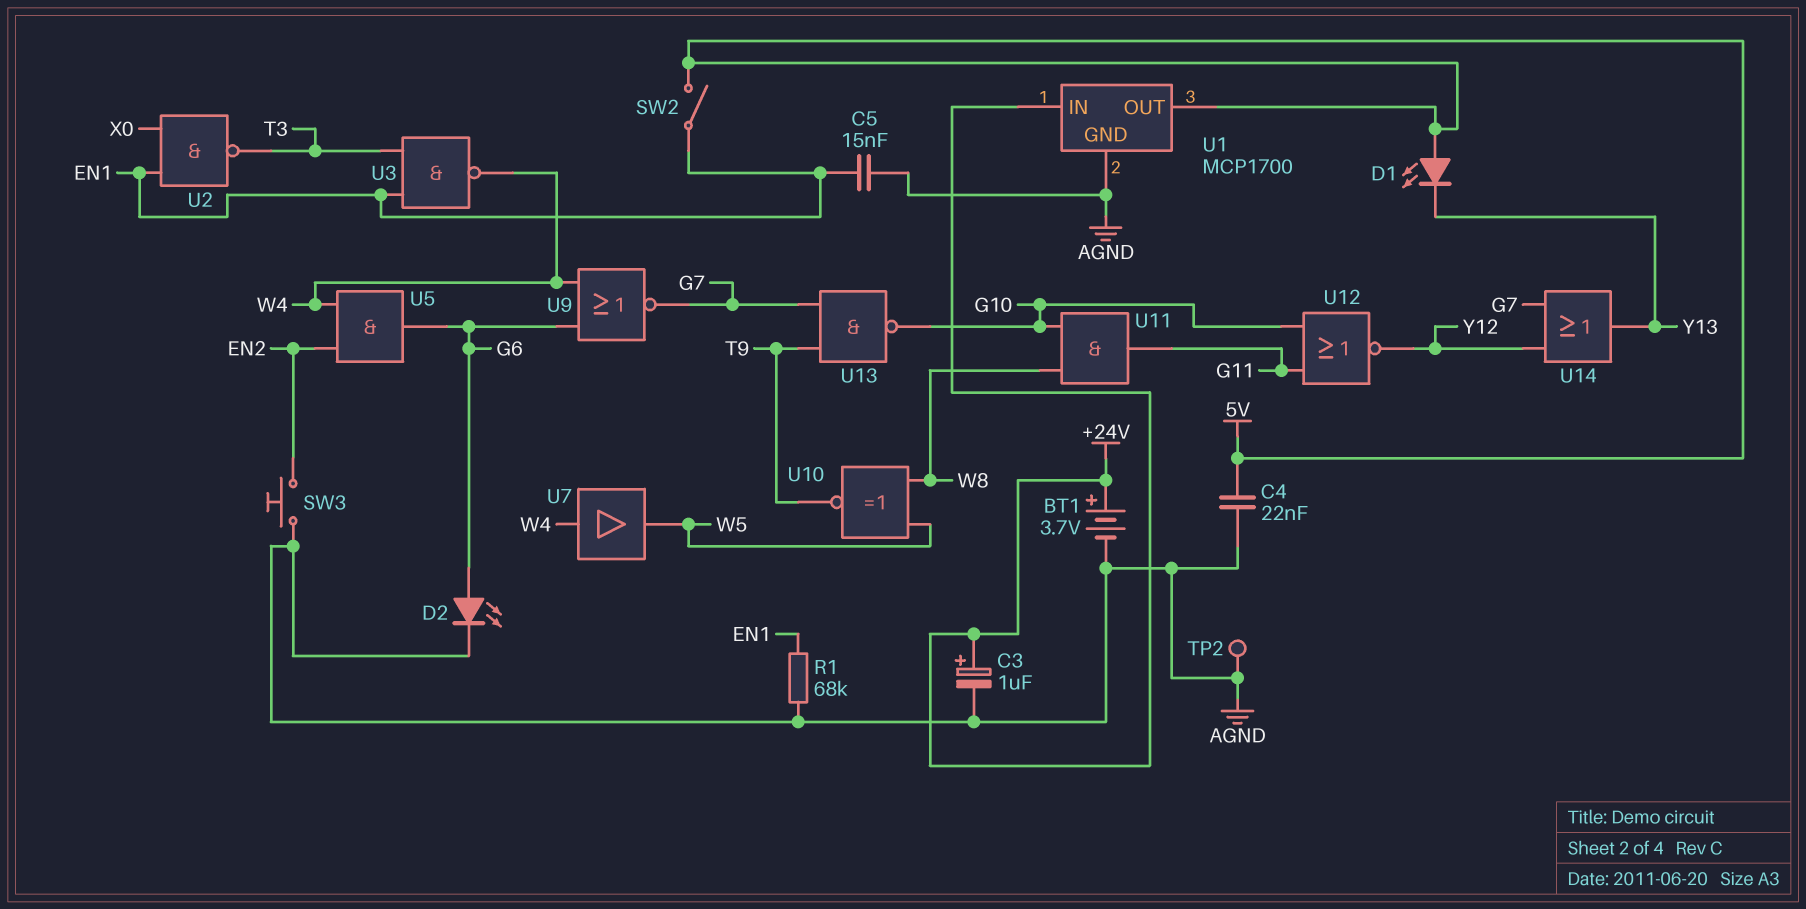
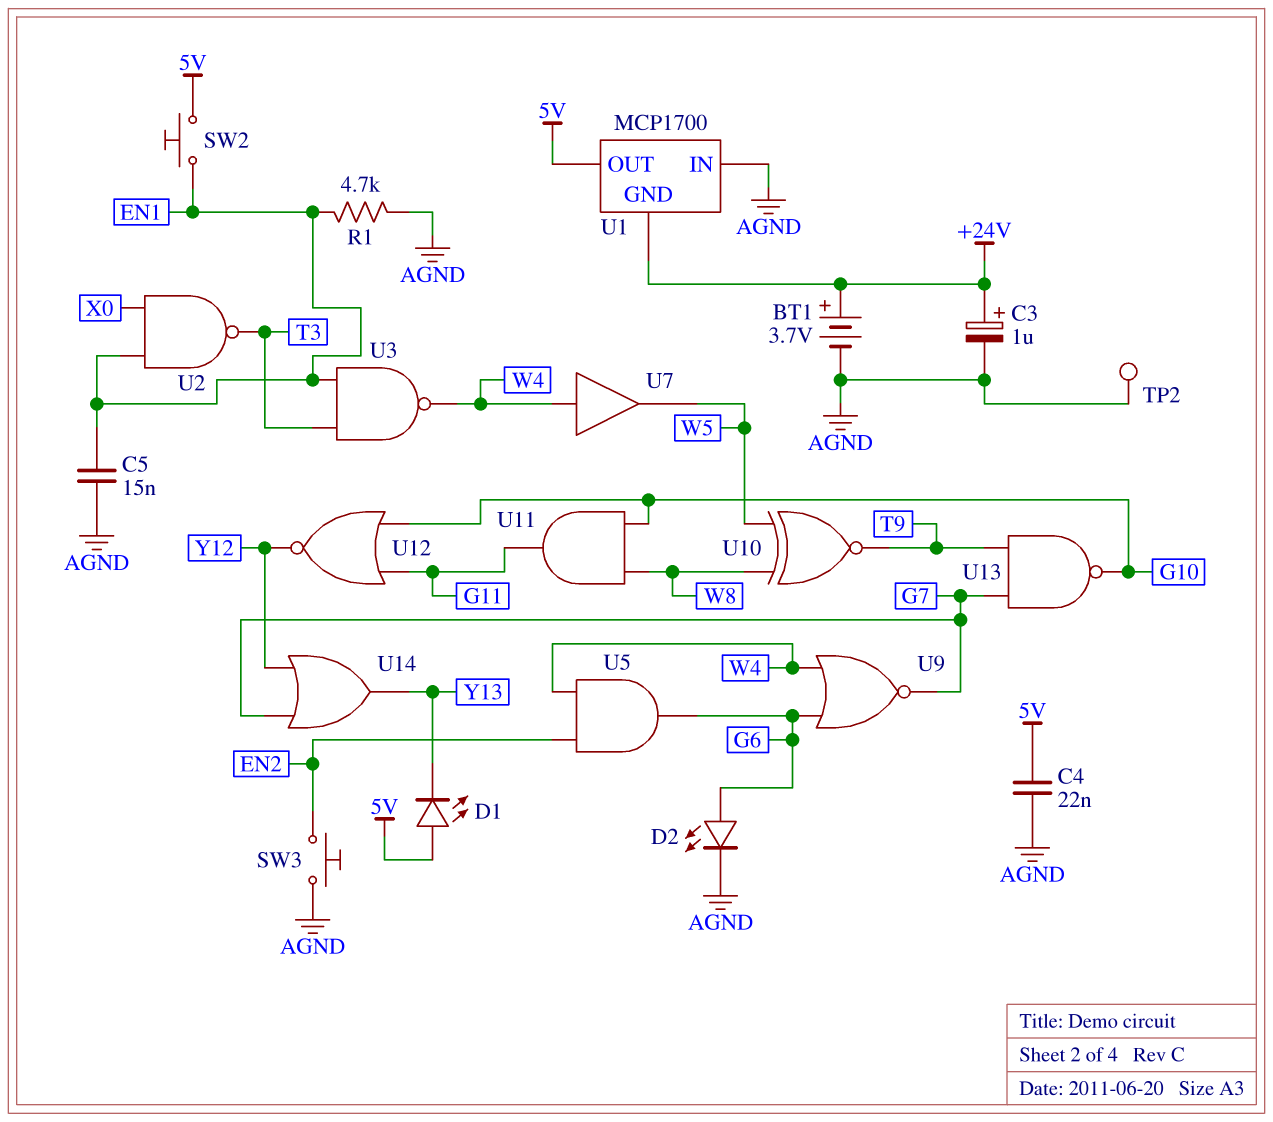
R1: 68k (AGND, EN1) -> 4.7k (AGND, EN1)
SW2: switch (5V, EN1) -> button (5V, EN1)
U1 pin GND: AGND -> +24V
U1 pin IN: +24V -> AGND

